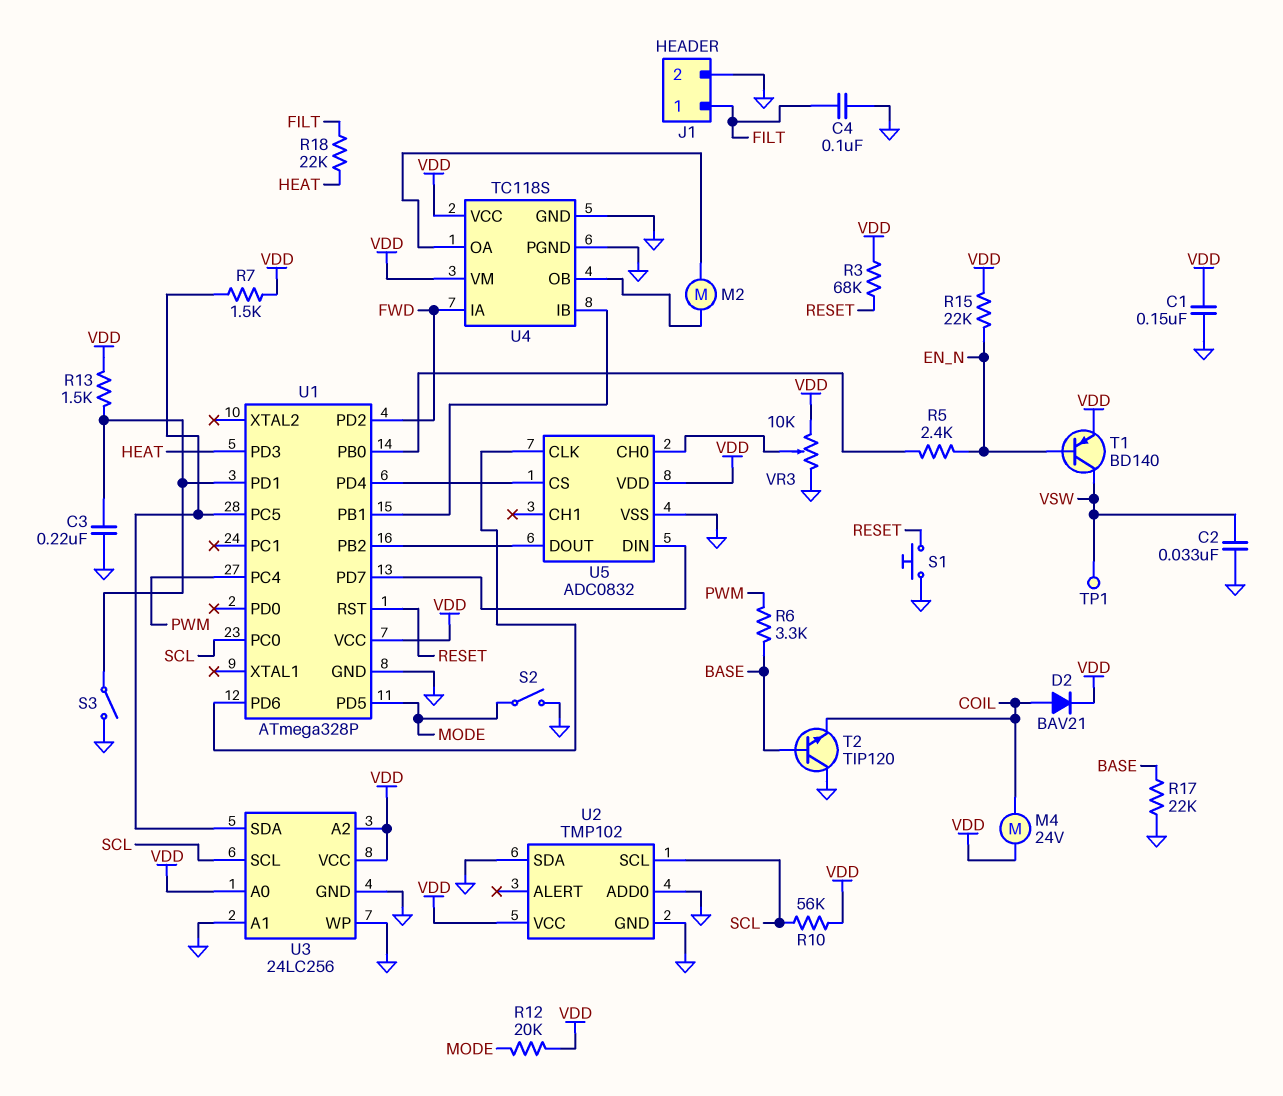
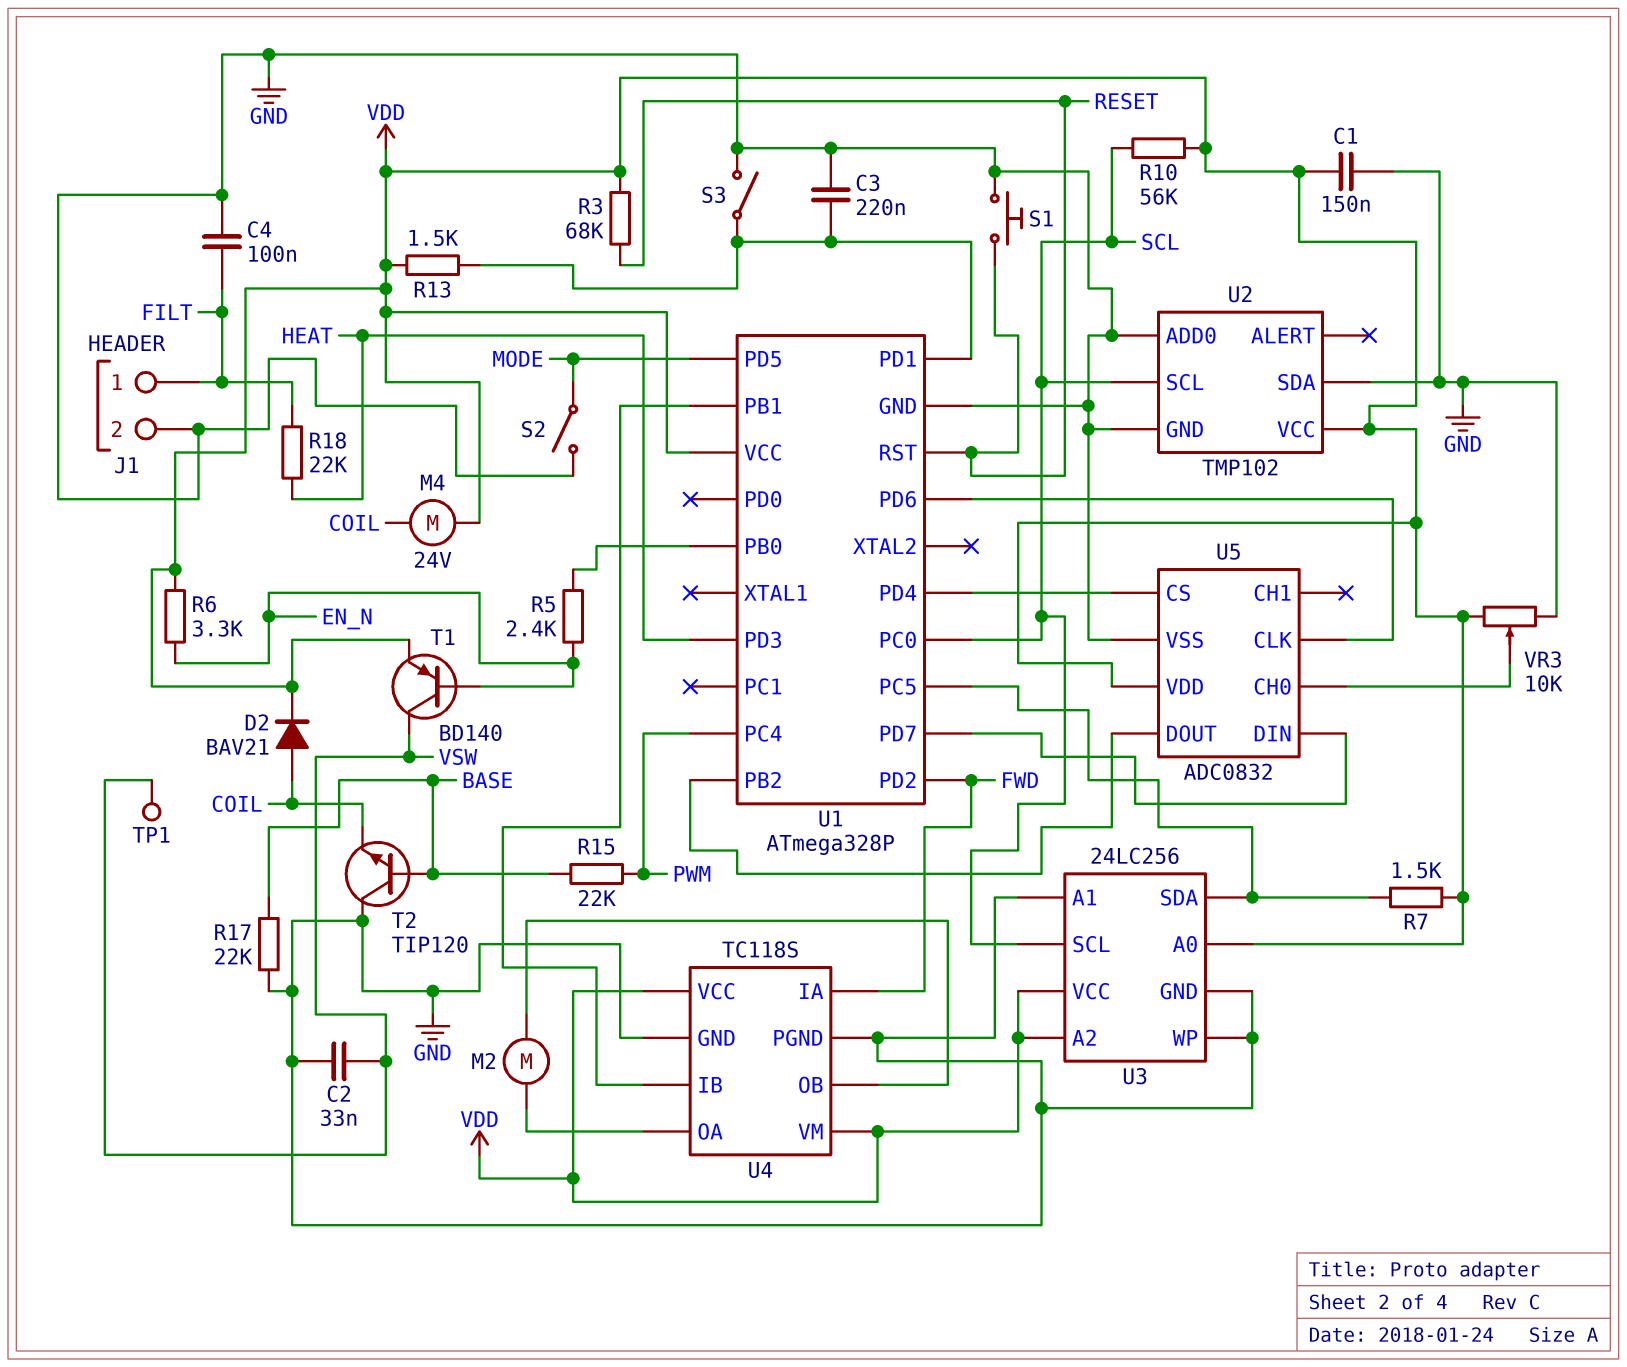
R6: 3.3k (BASE, PWM) -> 3.3k (EN_N, VDD)
R12: 20k (MODE, VDD) -> none
R15: 22k (EN_N, VDD) -> 22k (BASE, PWM)

